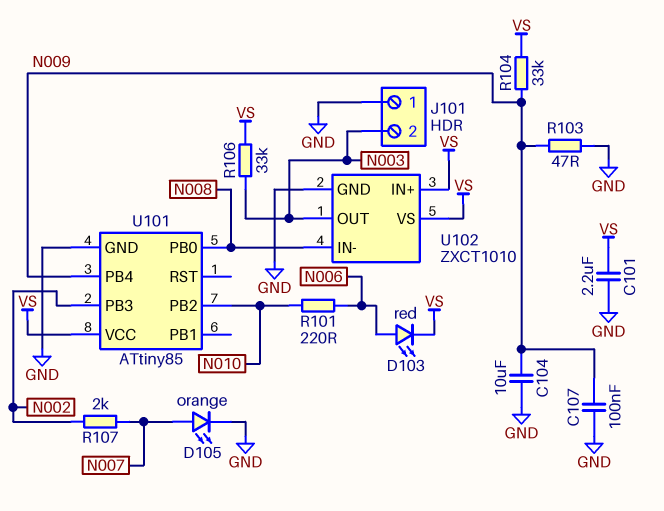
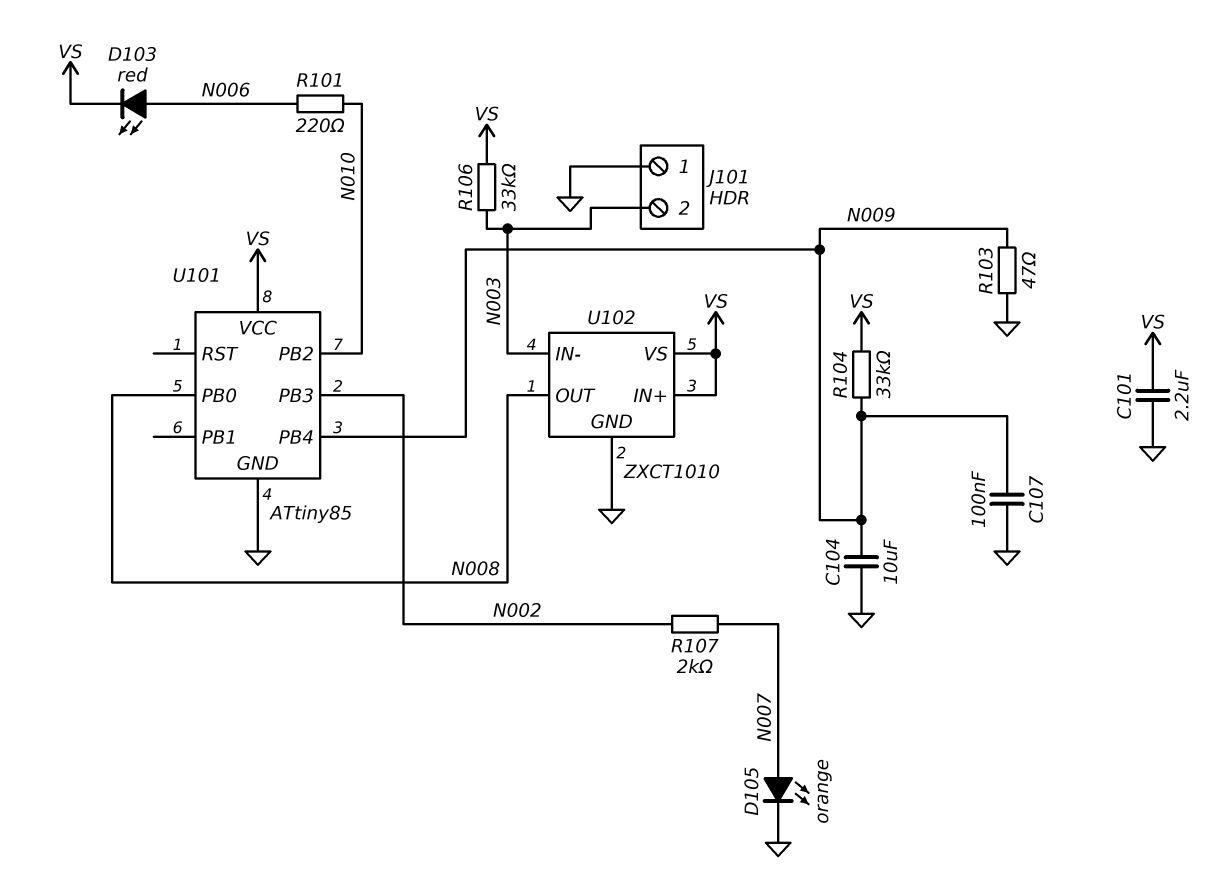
U102 pin IN-: N008 -> N003
U102 pin OUT: N003 -> N008

